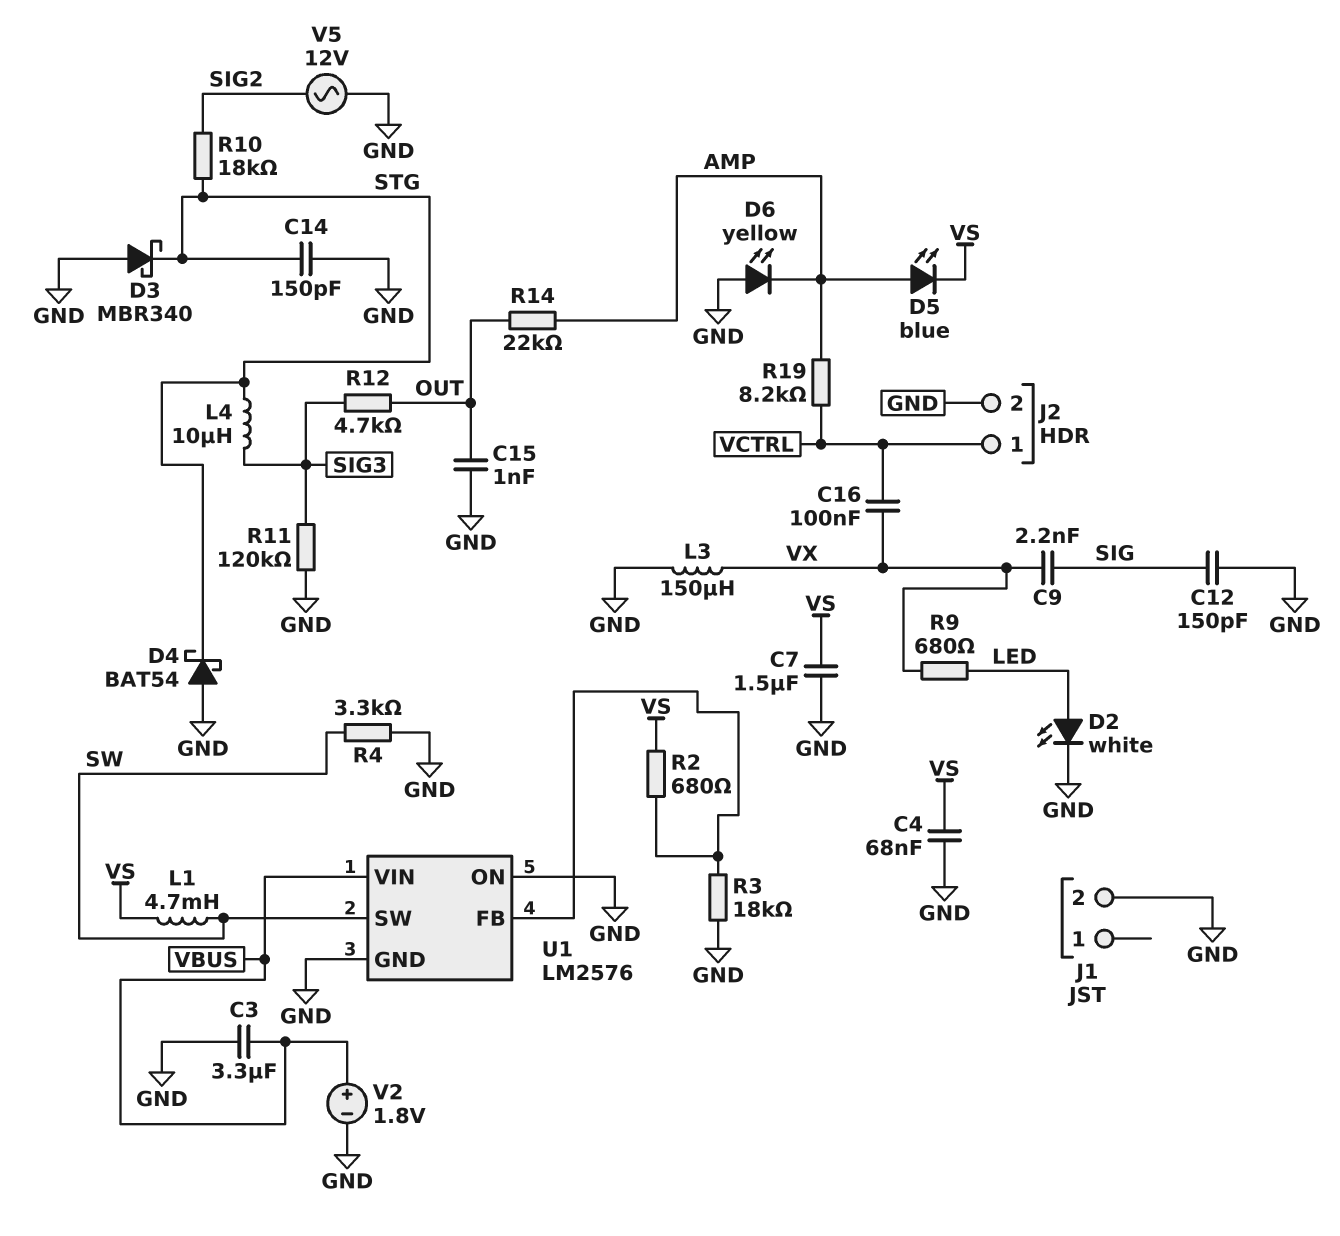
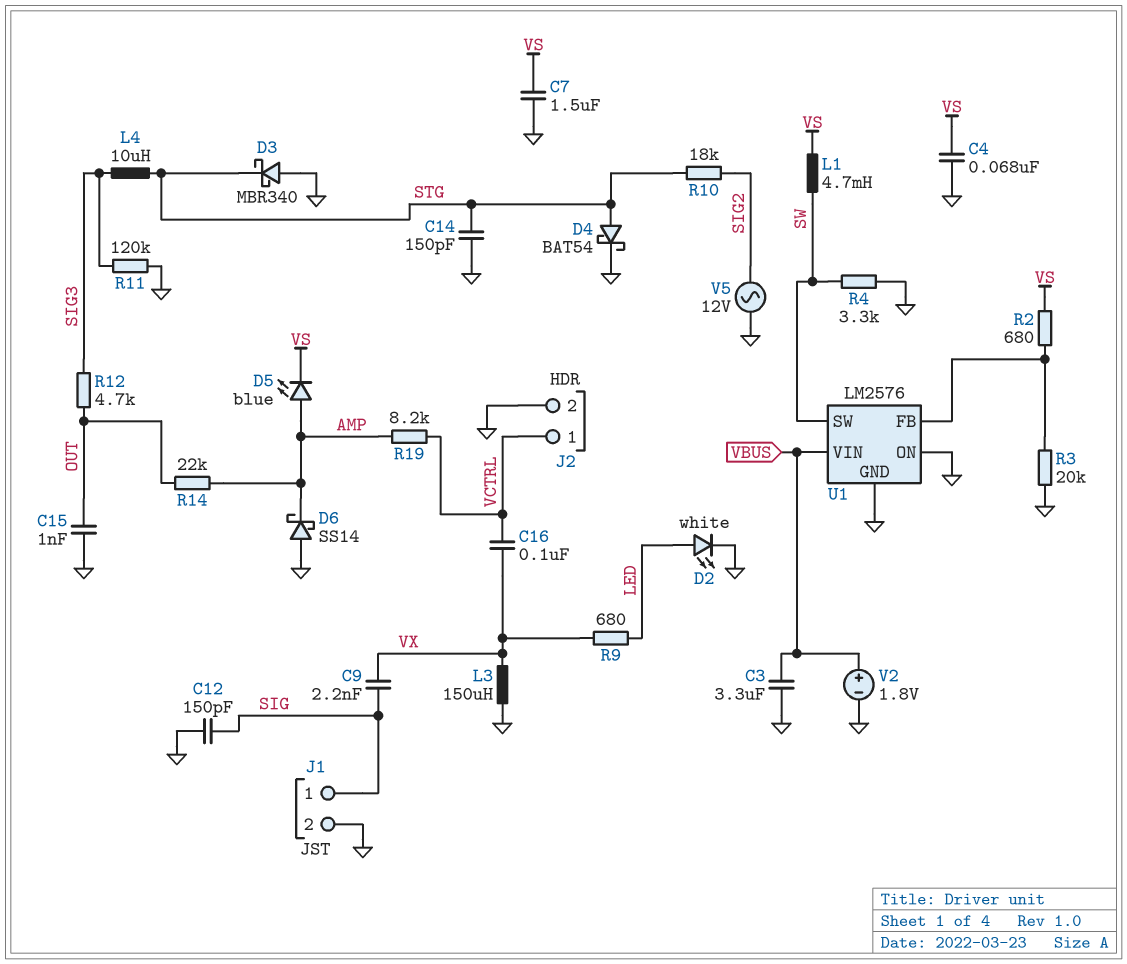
D4: schottky BAT54 (A GND, K STG) -> schottky BAT54 (A STG, K GND)
D6: LED yellow (A GND, K AMP) -> schottky SS14 (A GND, K AMP)
J1 pin 1: none -> SIG
R3: 18k (GND, U1/FB) -> 20k (GND, U1/FB)

